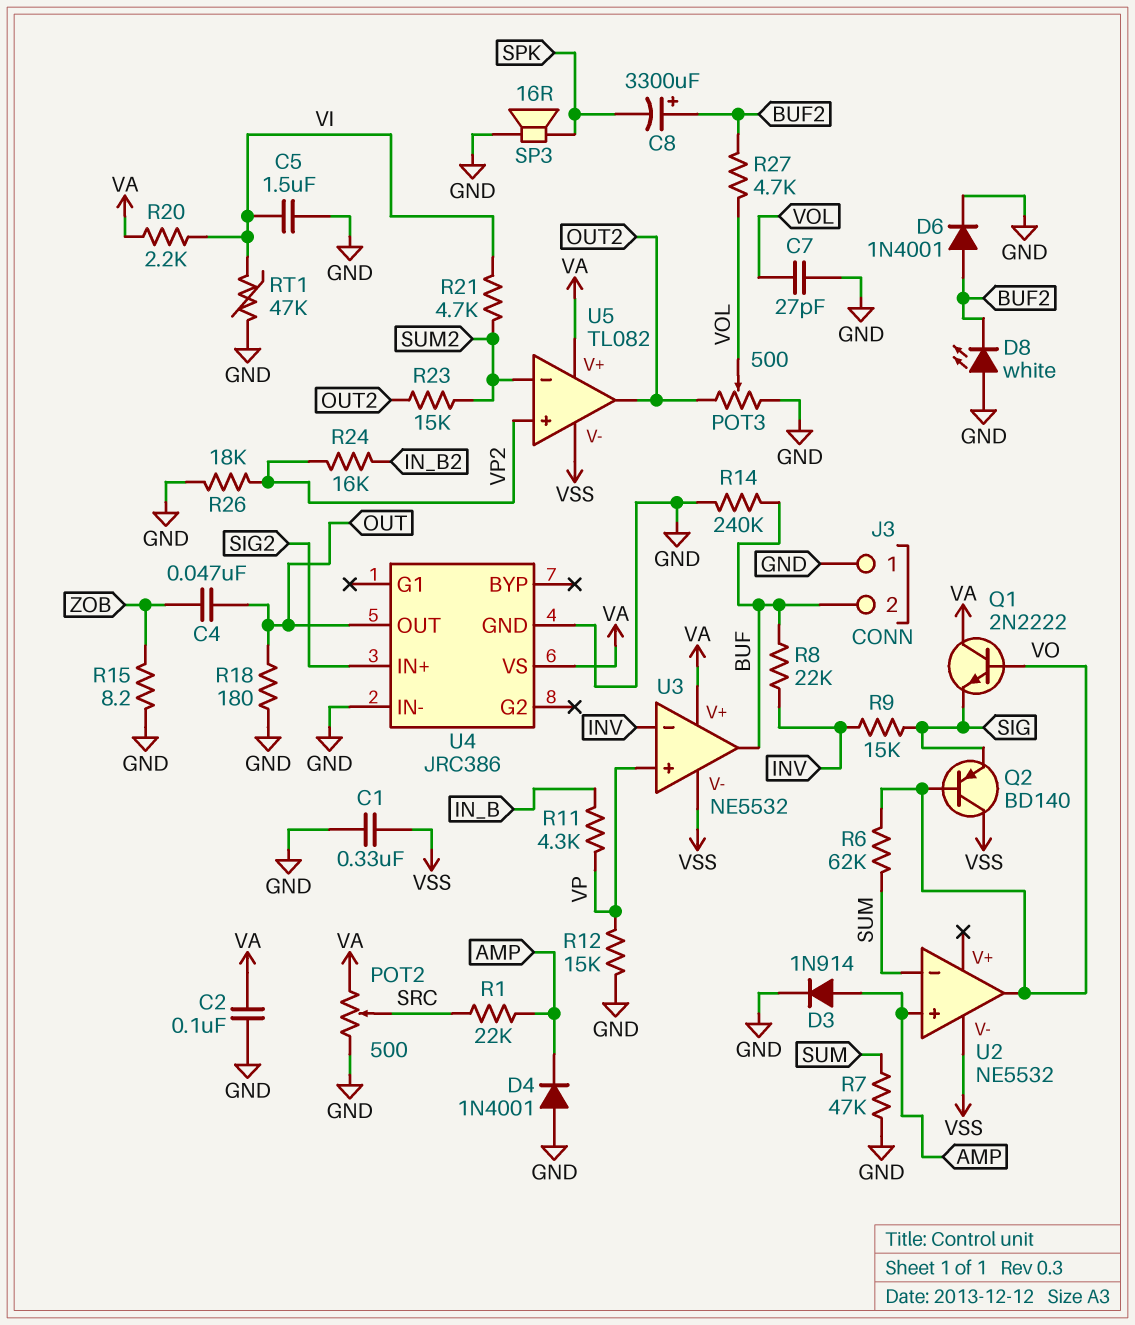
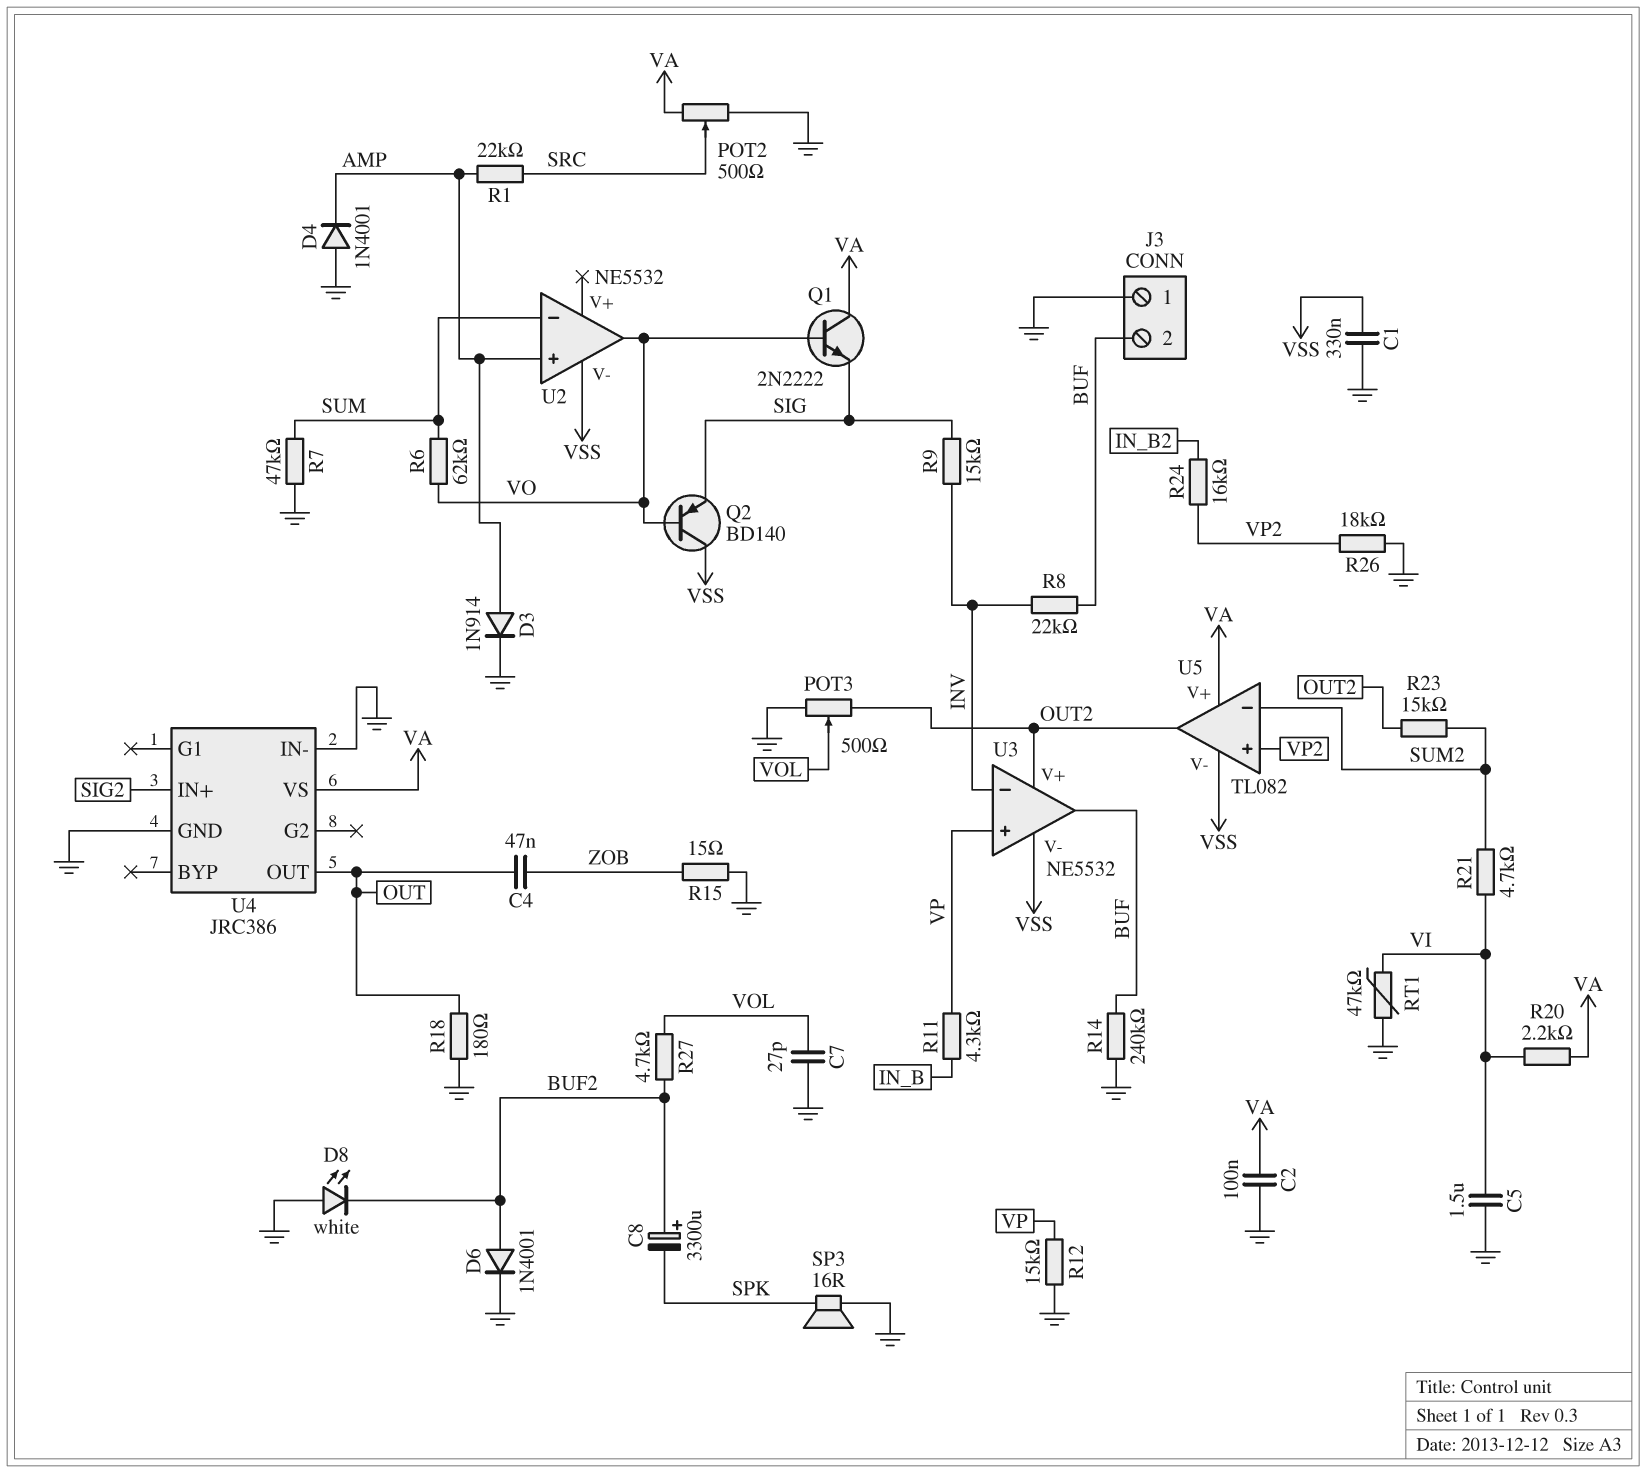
R15: 8.2 (GND, ZOB) -> 15 (GND, ZOB)
U3 pin V+: VA -> OUT2

